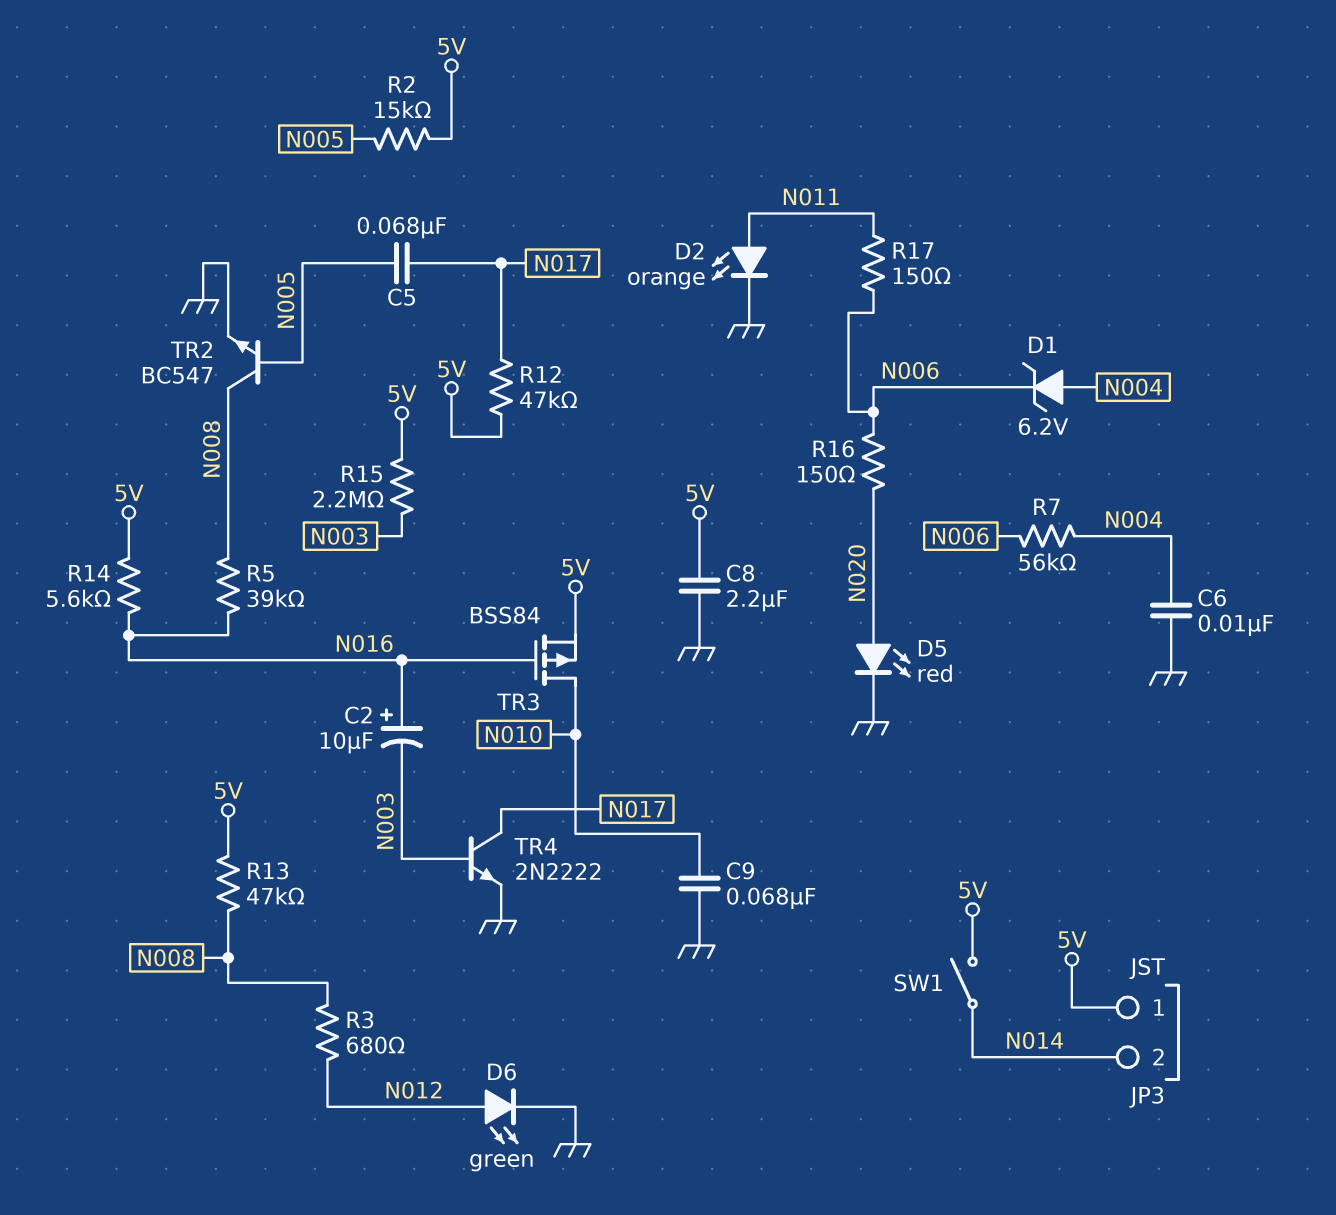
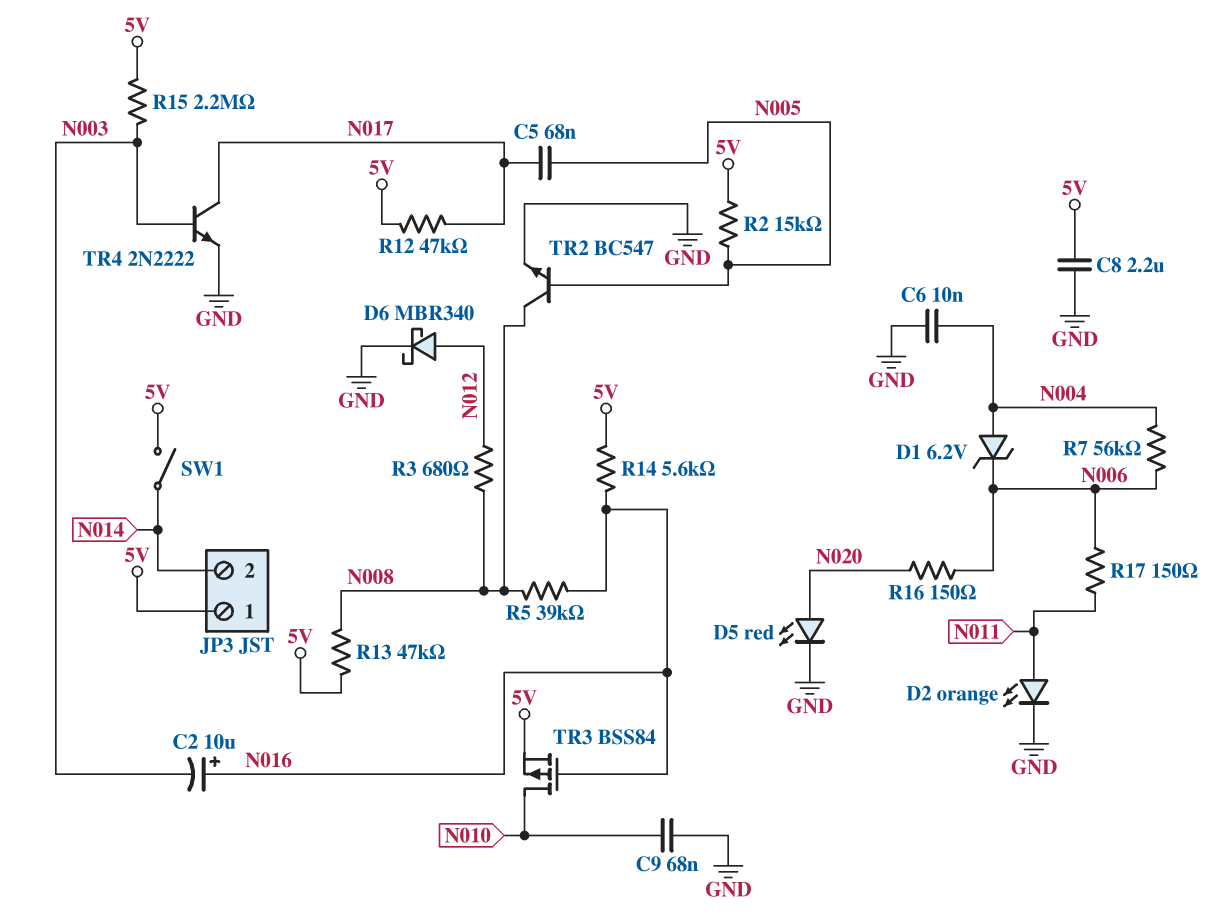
D6: LED green (A N012, K GND) -> schottky MBR340 (A N012, K GND)

